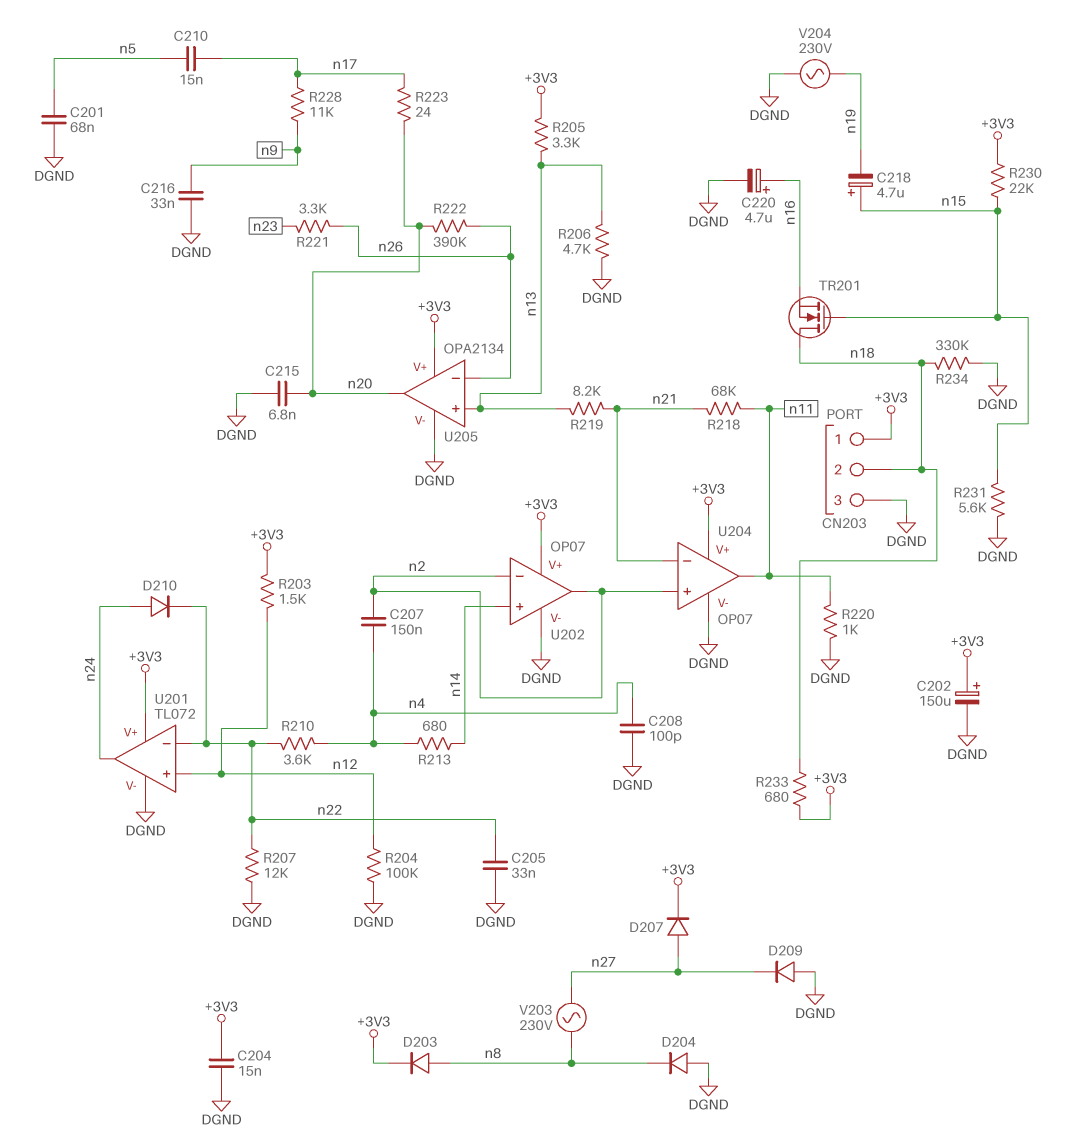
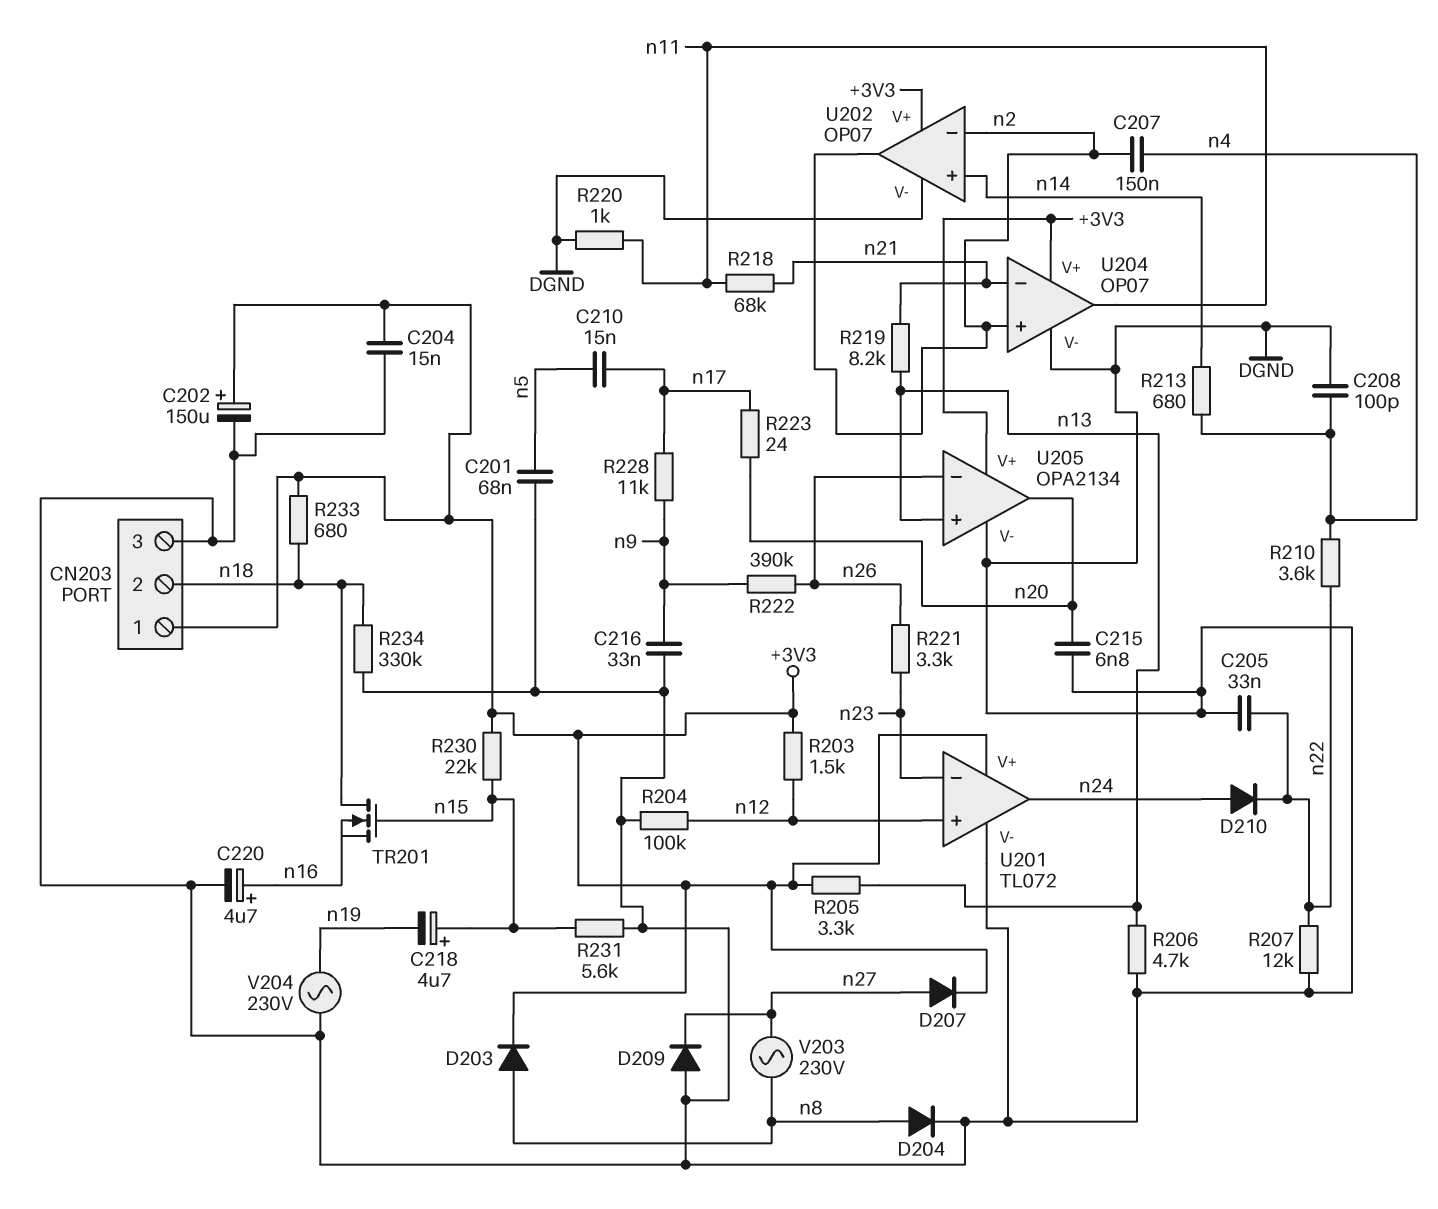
D204: diode (A DGND, K n8) -> diode (A n8, K DGND)
R222: 390k (n20, n26) -> 390k (n9, n26)
U201 pin in-: n22 -> n23

